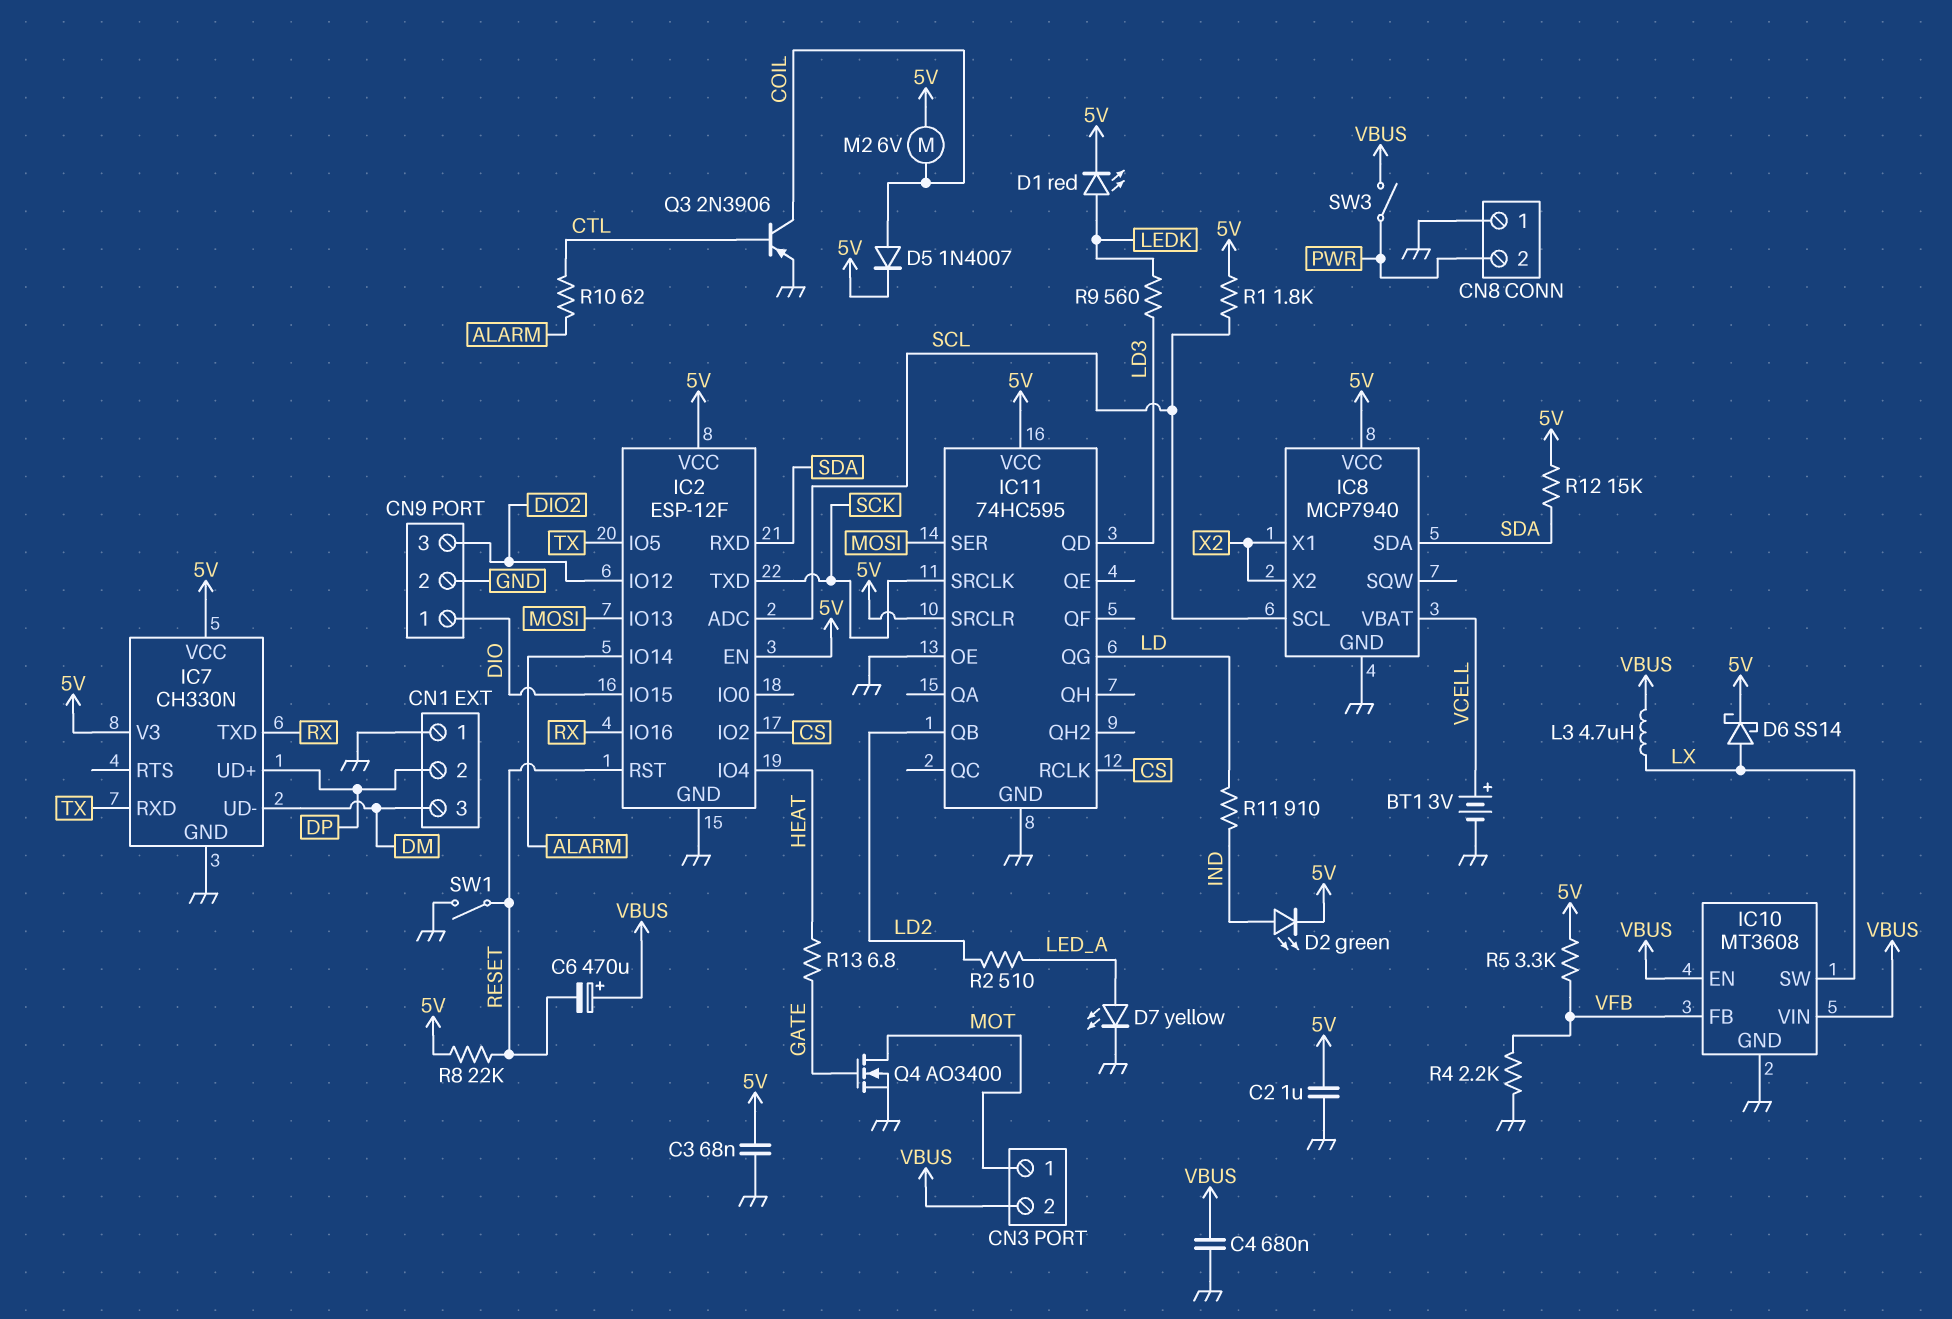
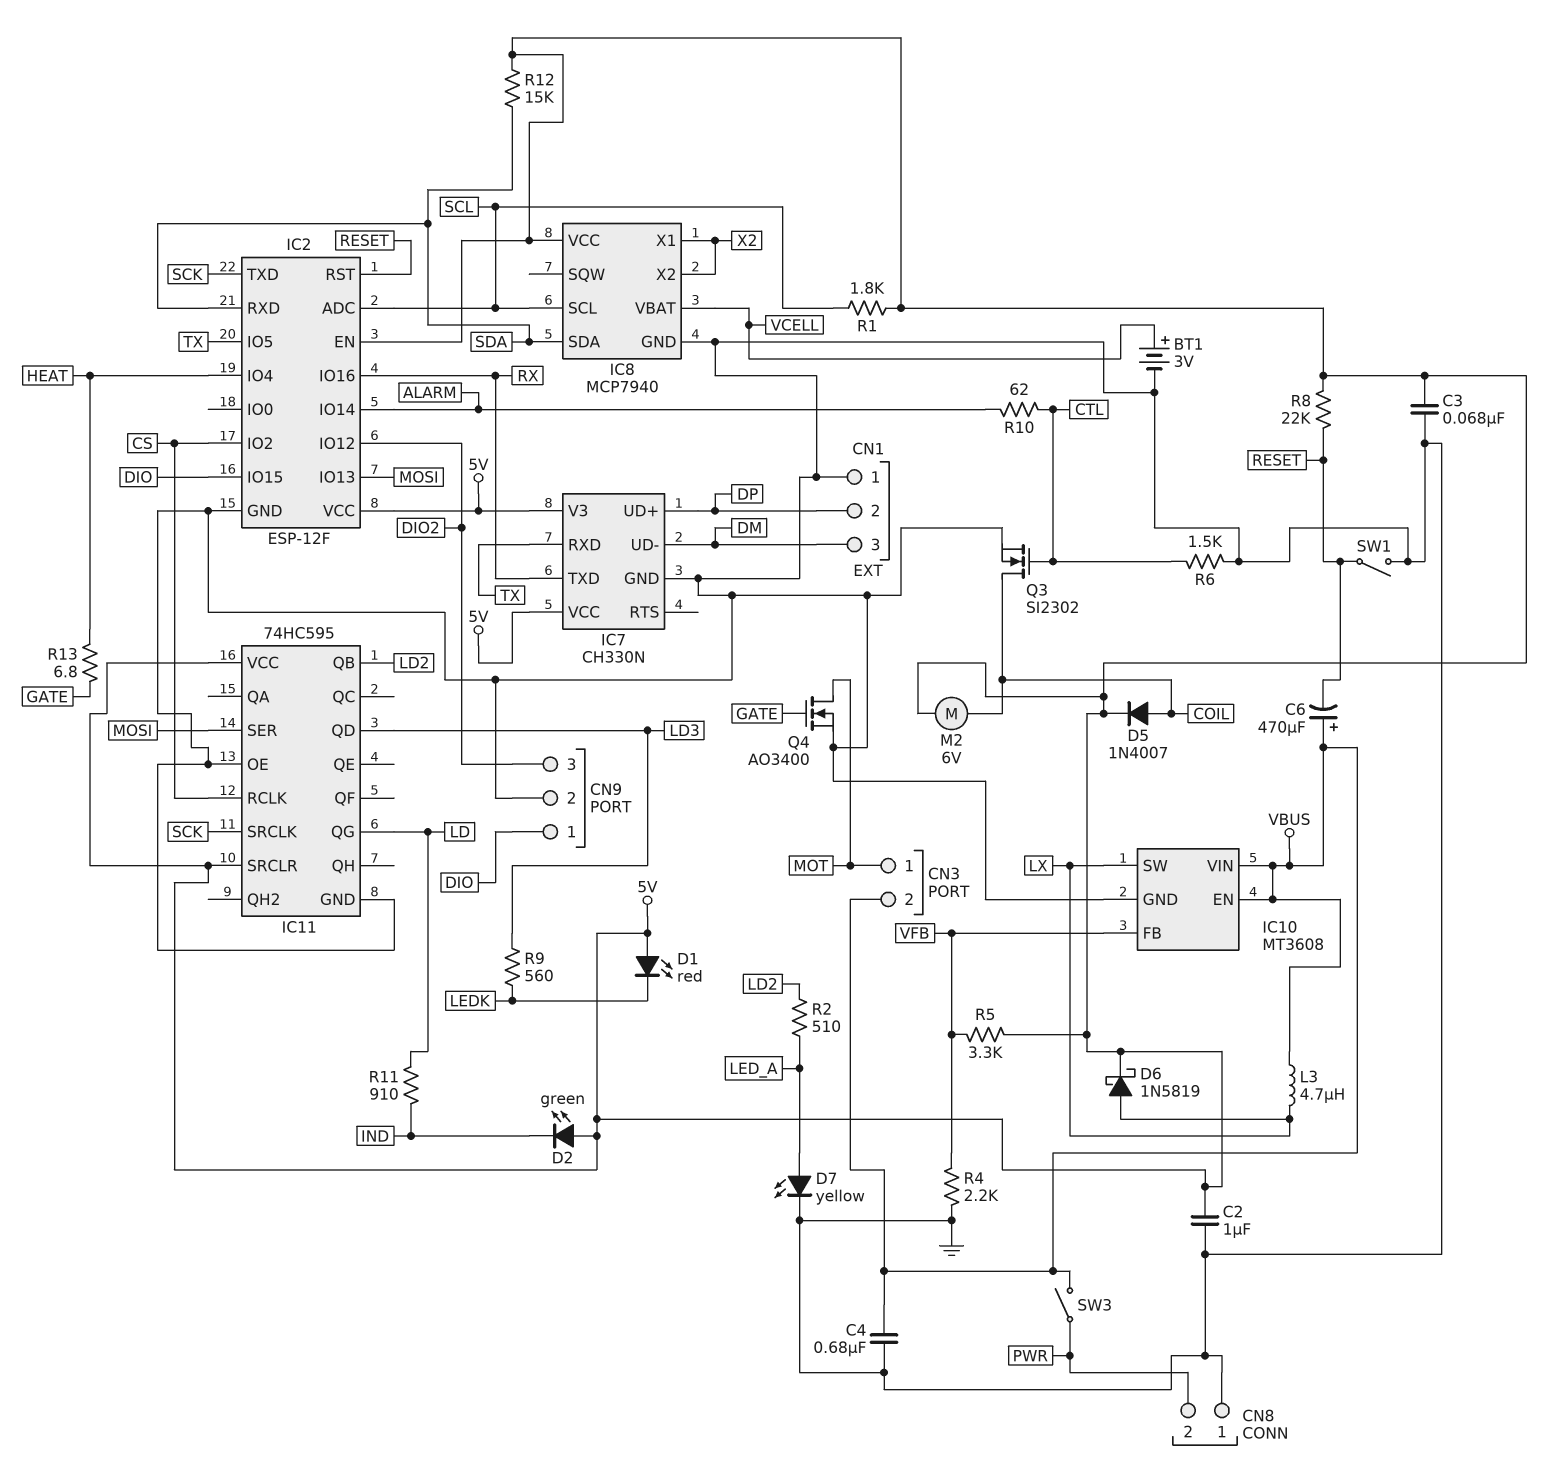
D1: LED red (A LEDK, K 5V) -> LED red (A 5V, K LEDK)
D2: LED green (A IND, K 5V) -> LED green (A 5V, K IND)
D6: schottky SS14 (A LX, K 5V) -> schottky 1N5819 (A LX, K 5V)
Q3: PNP 2N3906 (B CTL, C COIL, E GND) -> NMOS SI2302 (G CTL, D COIL, S GND)
R6: none -> 1.5k (CTL, GND)

